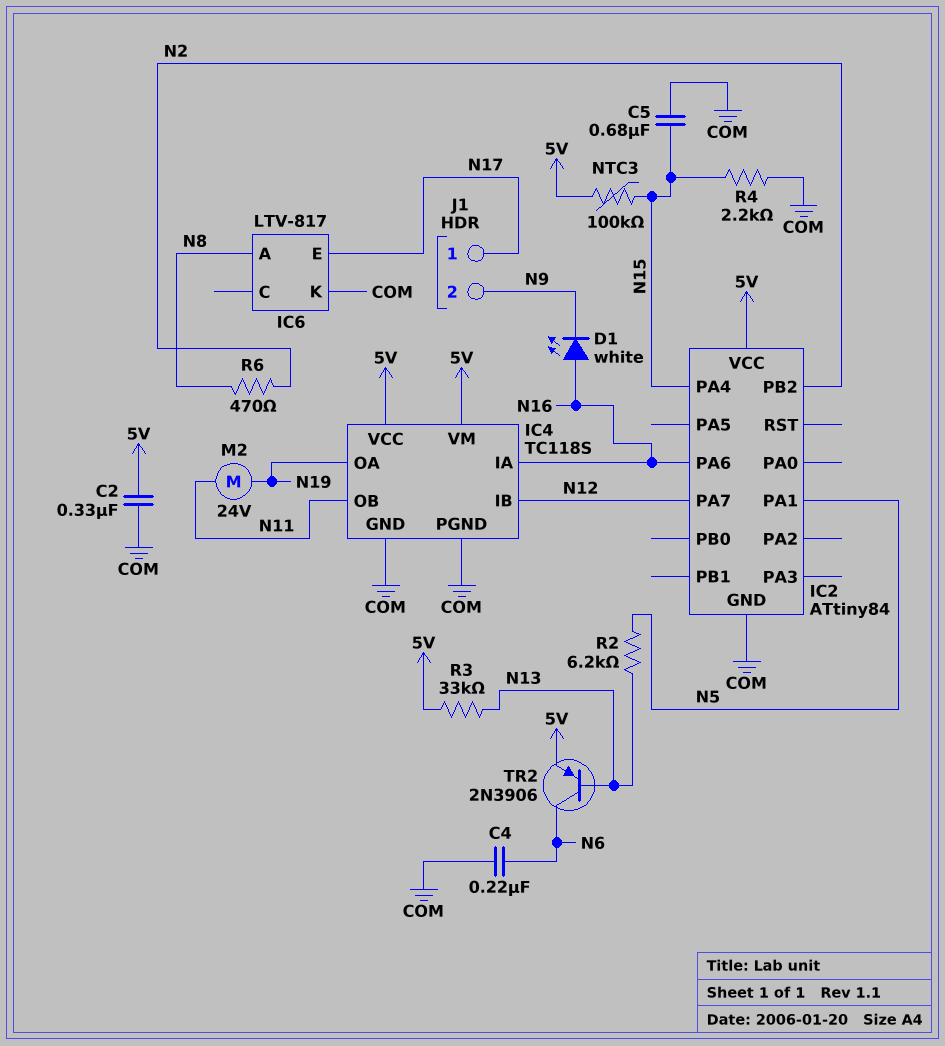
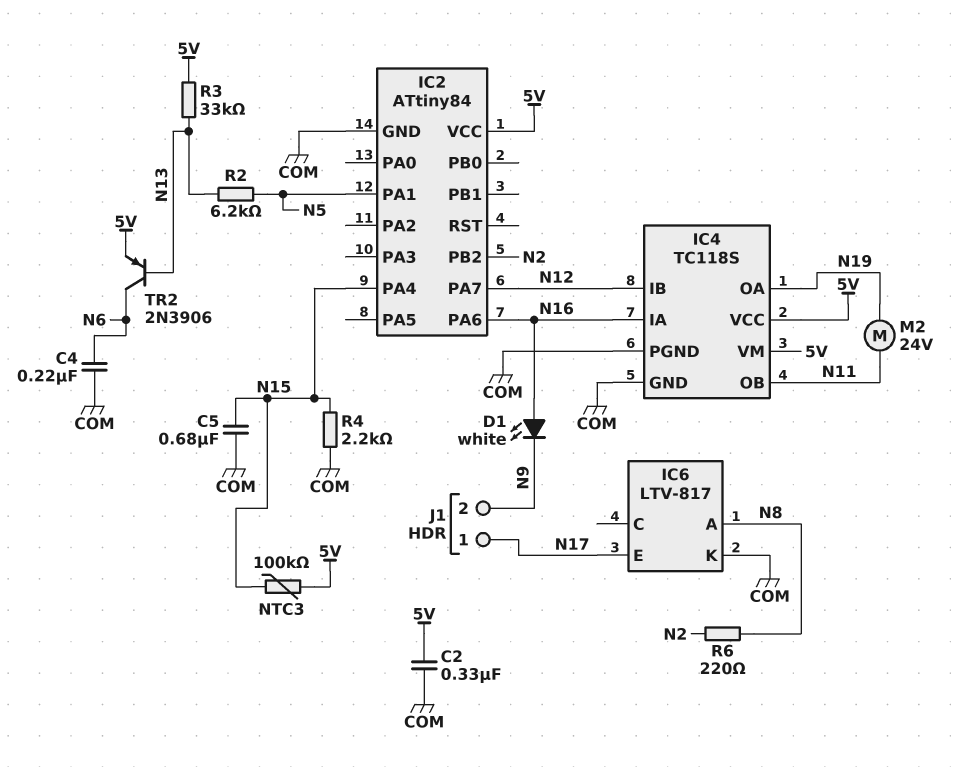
R6: 470 (N2, N8) -> 220 (N2, N8)

